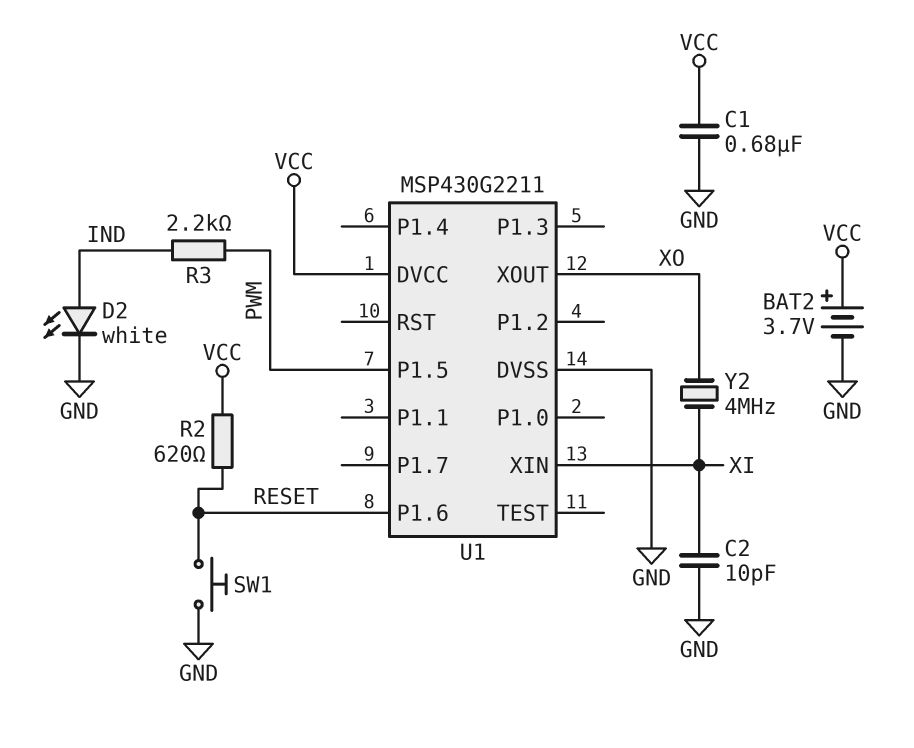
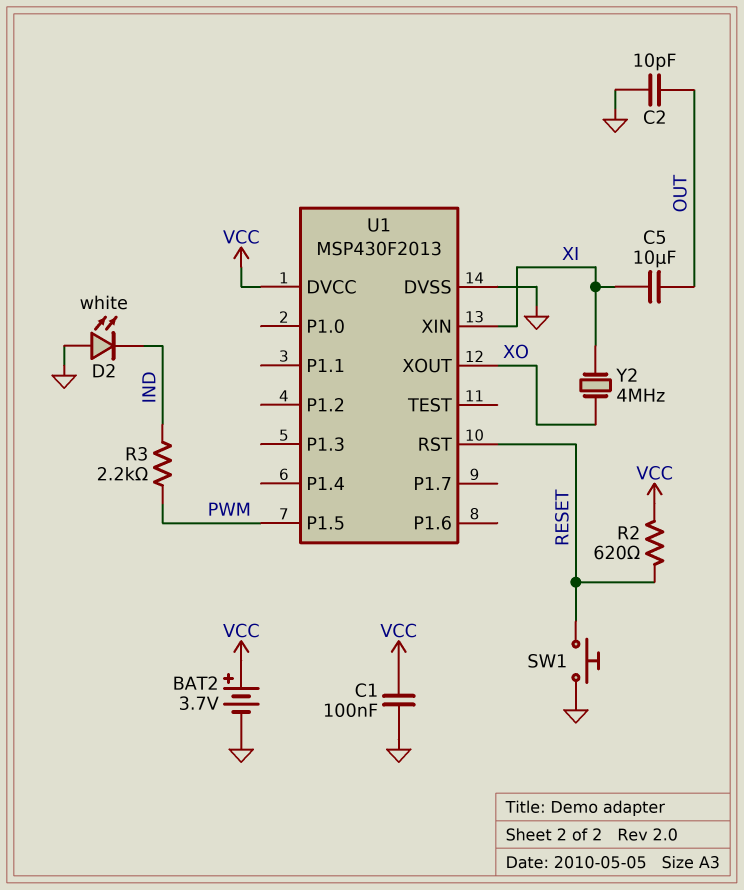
C1: 680nF (GND, VCC) -> 100nF (GND, VCC)
C2: 10pF (GND, XI) -> 10pF (GND, OUT)
C5: none -> 10uF (OUT, XI)
D2: LED white (A IND, K GND) -> LED white (A GND, K IND)
U1: MSP430G2211 -> MSP430F2013
U1 pin P1.6: RESET -> none
U1 pin RST: none -> RESET

